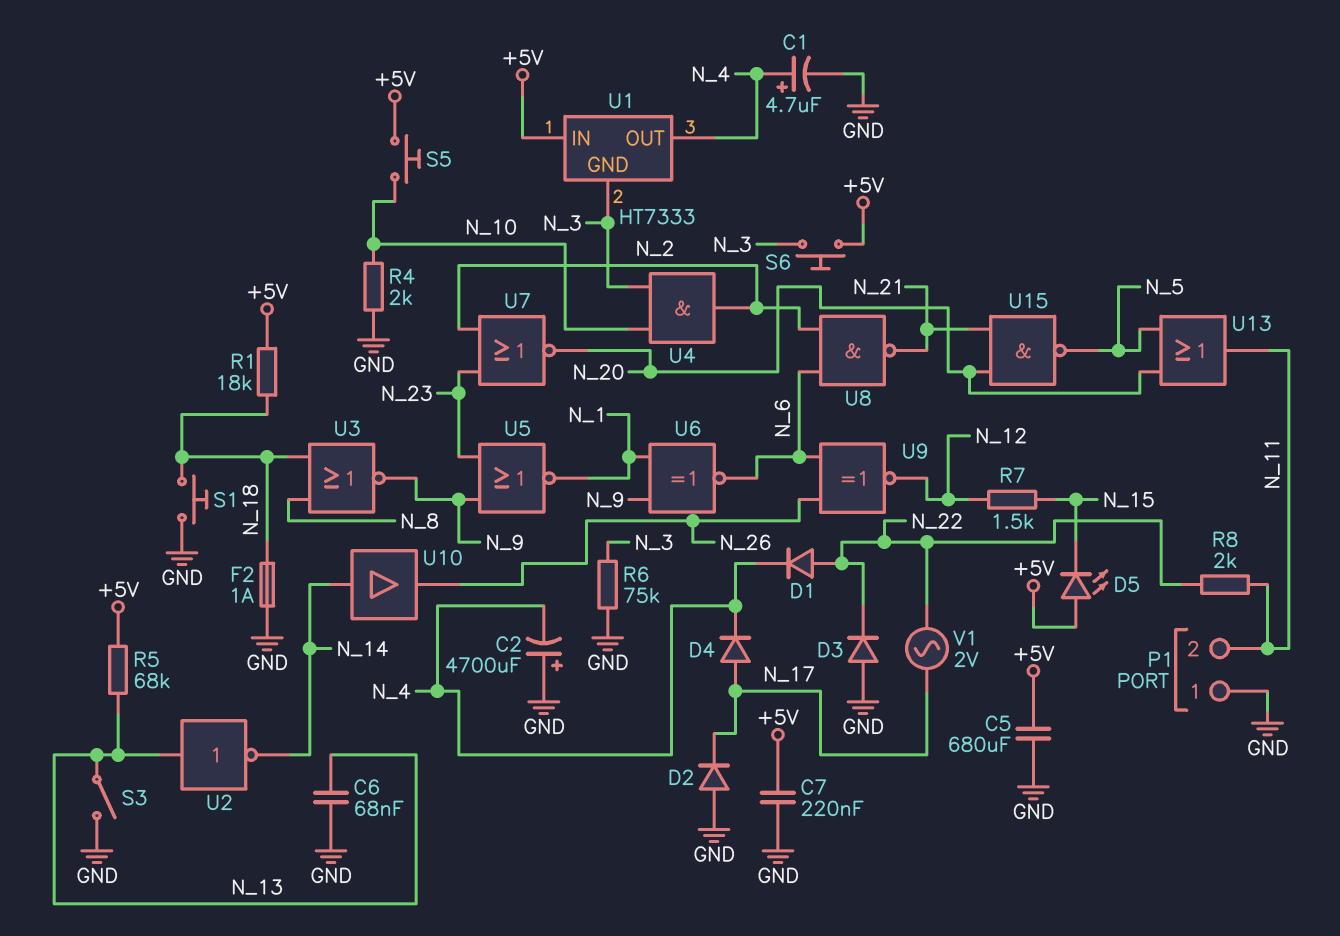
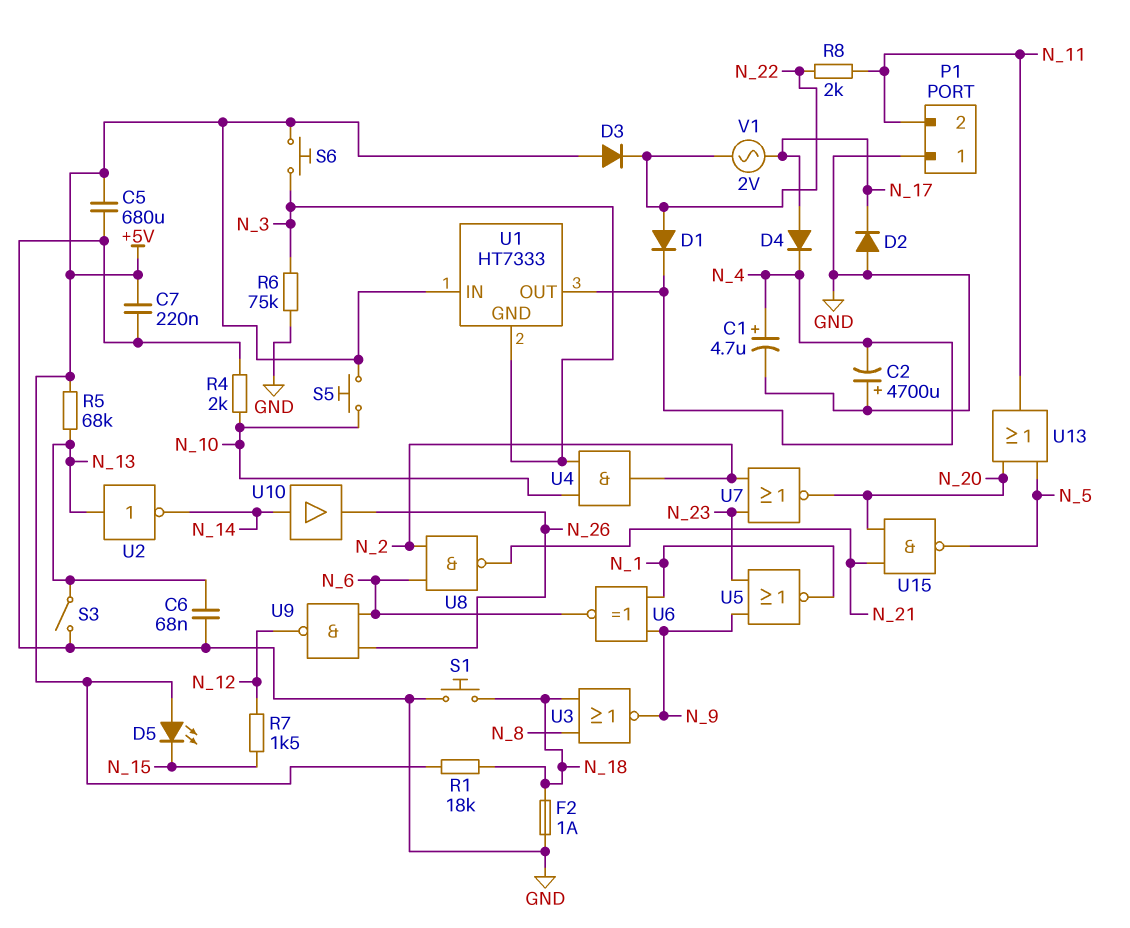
D3: diode (A GND, K N_22) -> diode (A +5V, K N_22)
U9: XNOR (in N_6, in N_26, out N_12) -> NAND (in N_6, in N_26, out N_12)

